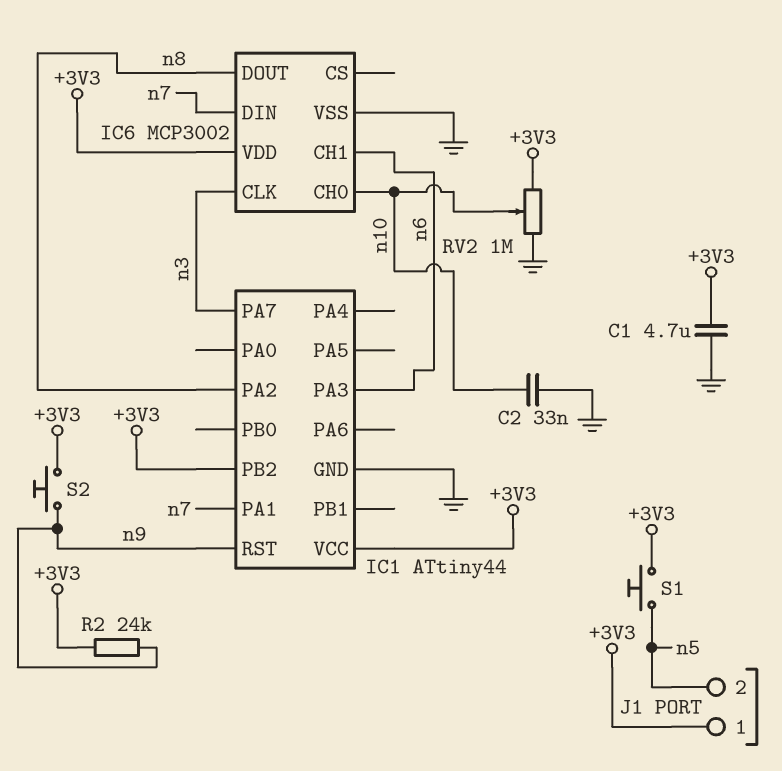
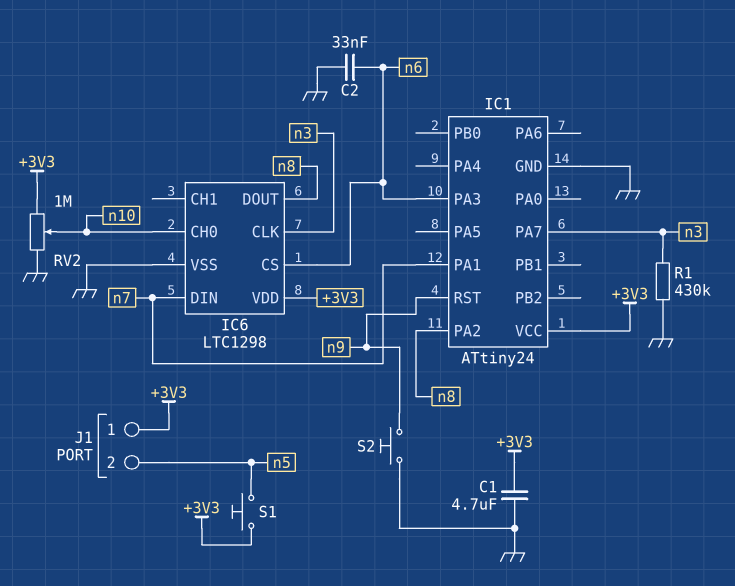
C2: 33nF (GND, n10) -> 33nF (GND, n6)
IC1: ATtiny44 -> ATtiny24
IC1 pin PB2: +3V3 -> none
IC6: MCP3002 -> LTC1298
IC6 pin CH1: n6 -> none
IC6 pin CS: none -> n6
R1: none -> 430k (GND, n3)
R2: 24k (+3V3, n9) -> none
S2: button (+3V3, n9) -> button (GND, n9)

